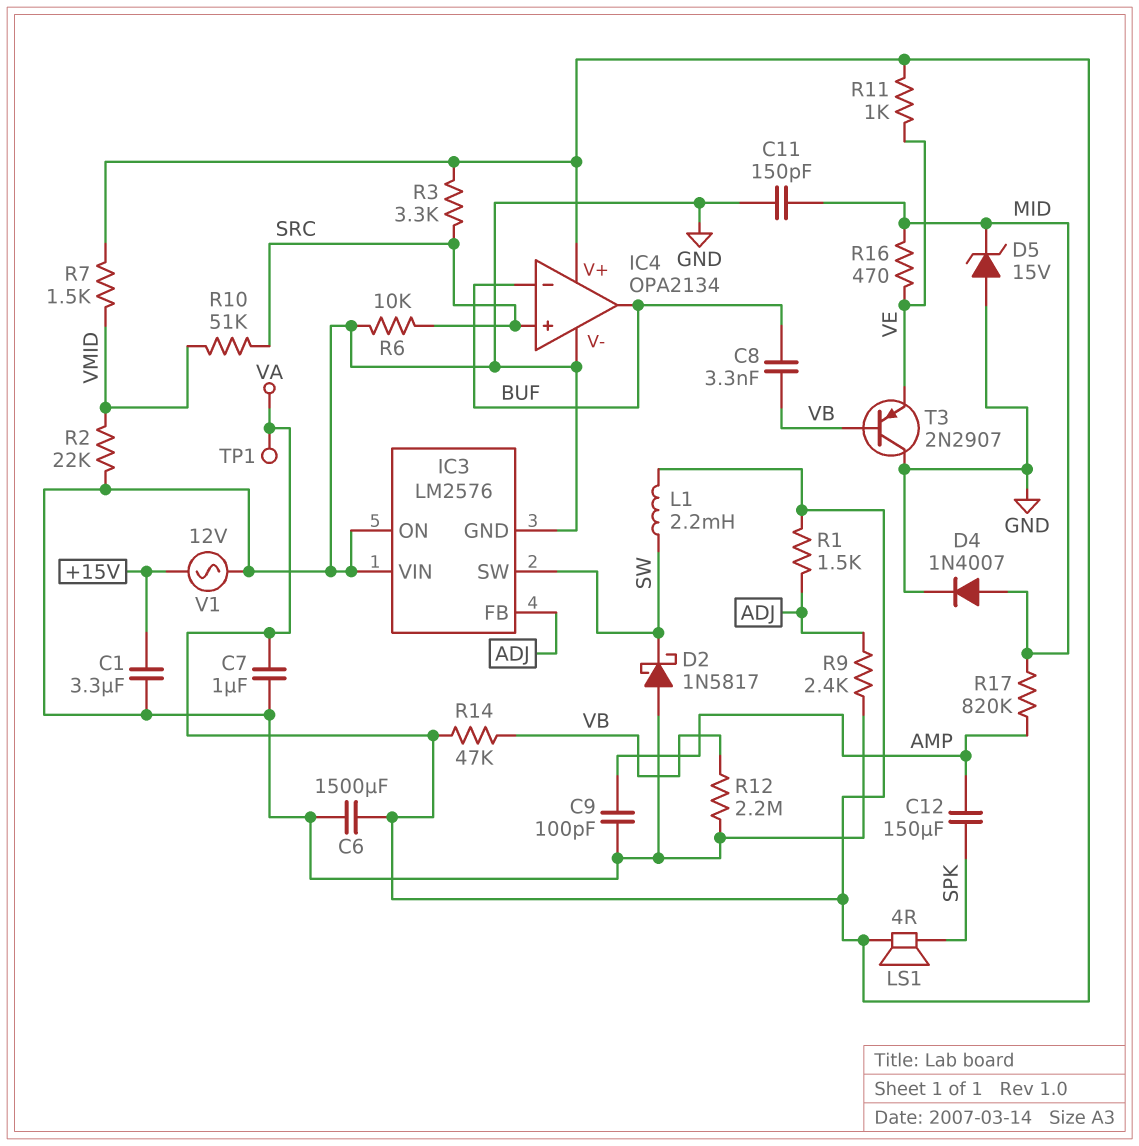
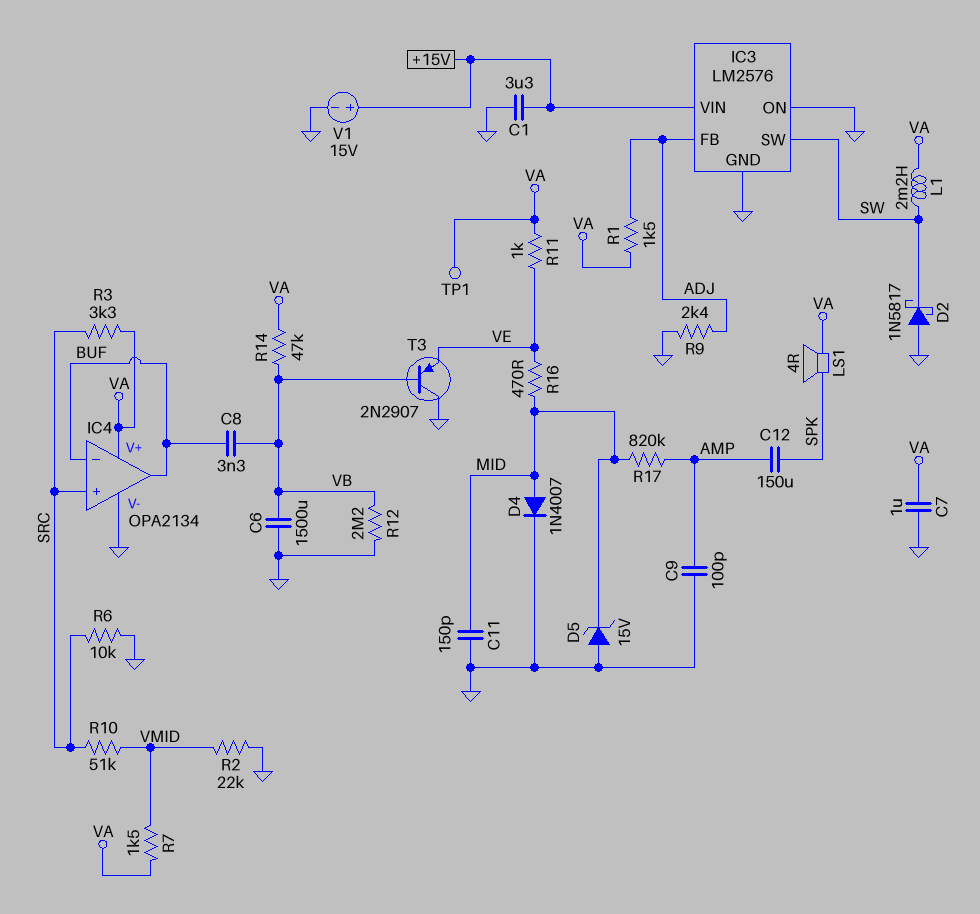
C6: 1500uF (GND, VA) -> 1500uF (GND, VB)
IC3 pin VIN: GND -> +15V
V1: AC 12V (+15V, GND) -> 15V (plus +15V, minus GND)

